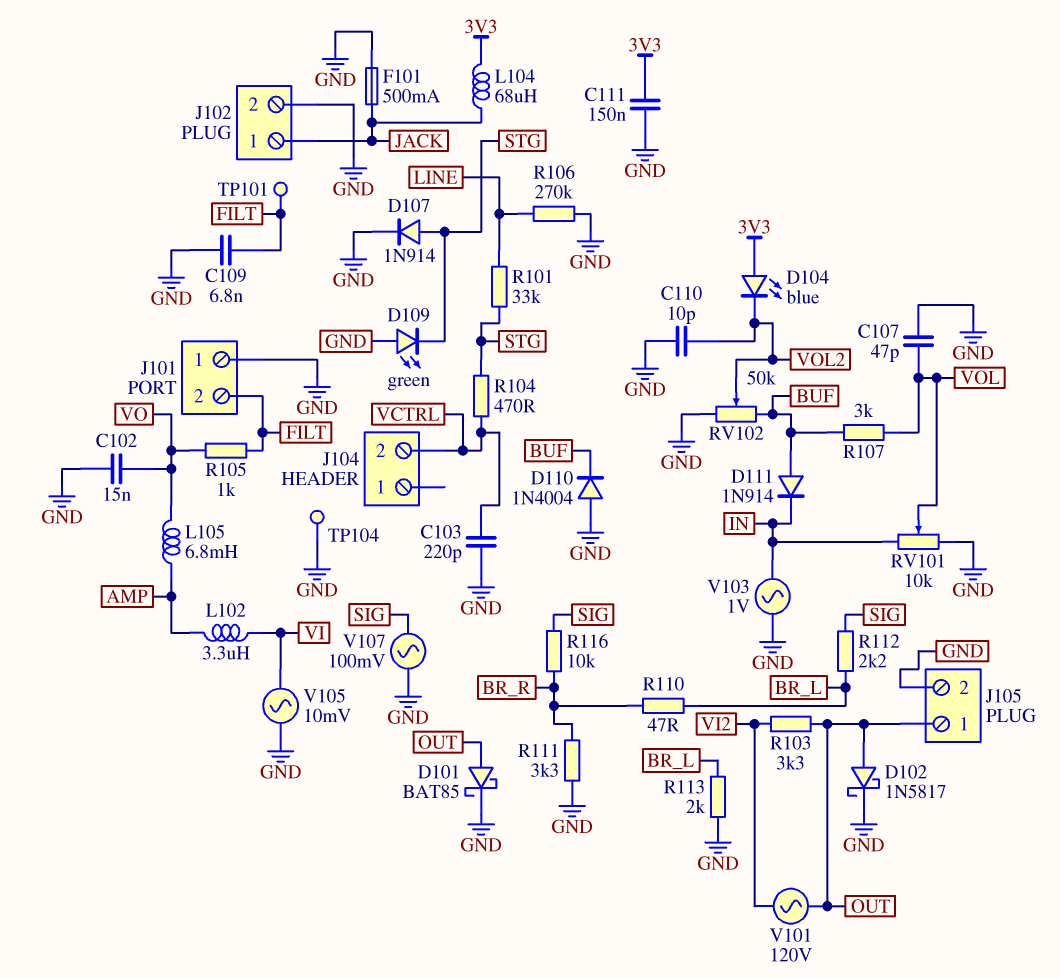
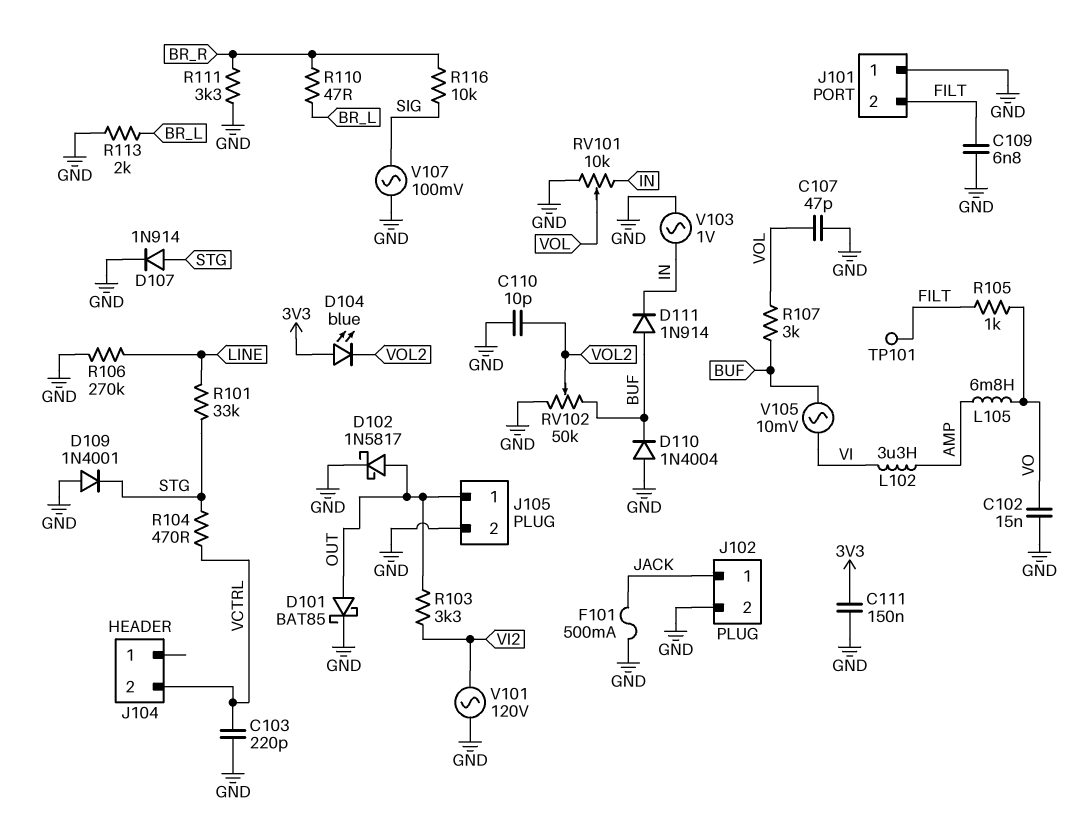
D109: LED green (A GND, K STG) -> diode 1N4001 (A GND, K STG)
L104: 68uH (3V3, JACK) -> none
R112: 2.2k (BR_L, SIG) -> none
TP104: test point (GND) -> none
V101: AC 120V (OUT, VI2) -> AC 120V (GND, VI2)
V105: AC 10mV (GND, VI) -> AC 10mV (BUF, VI)

